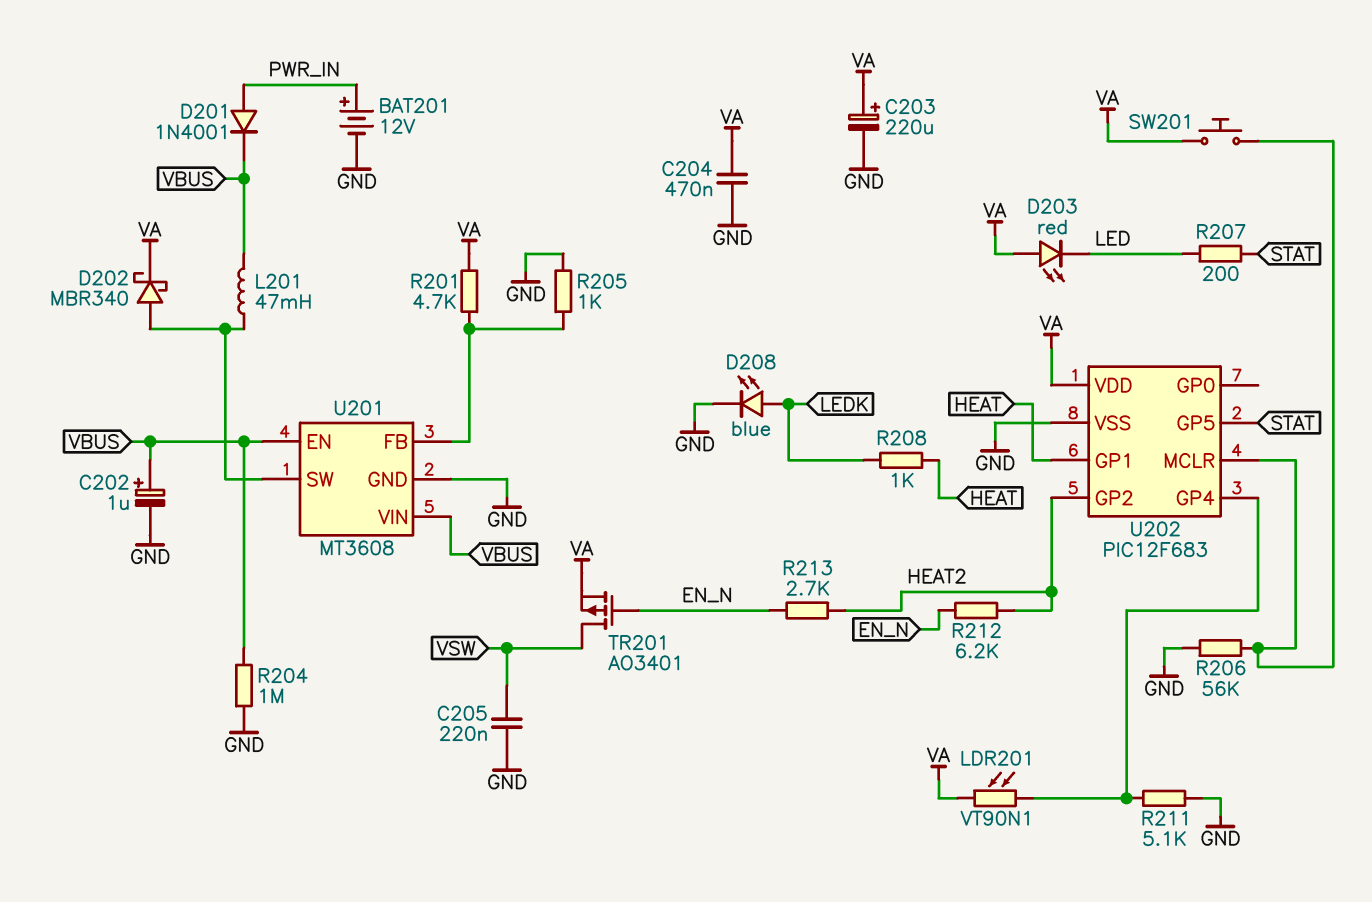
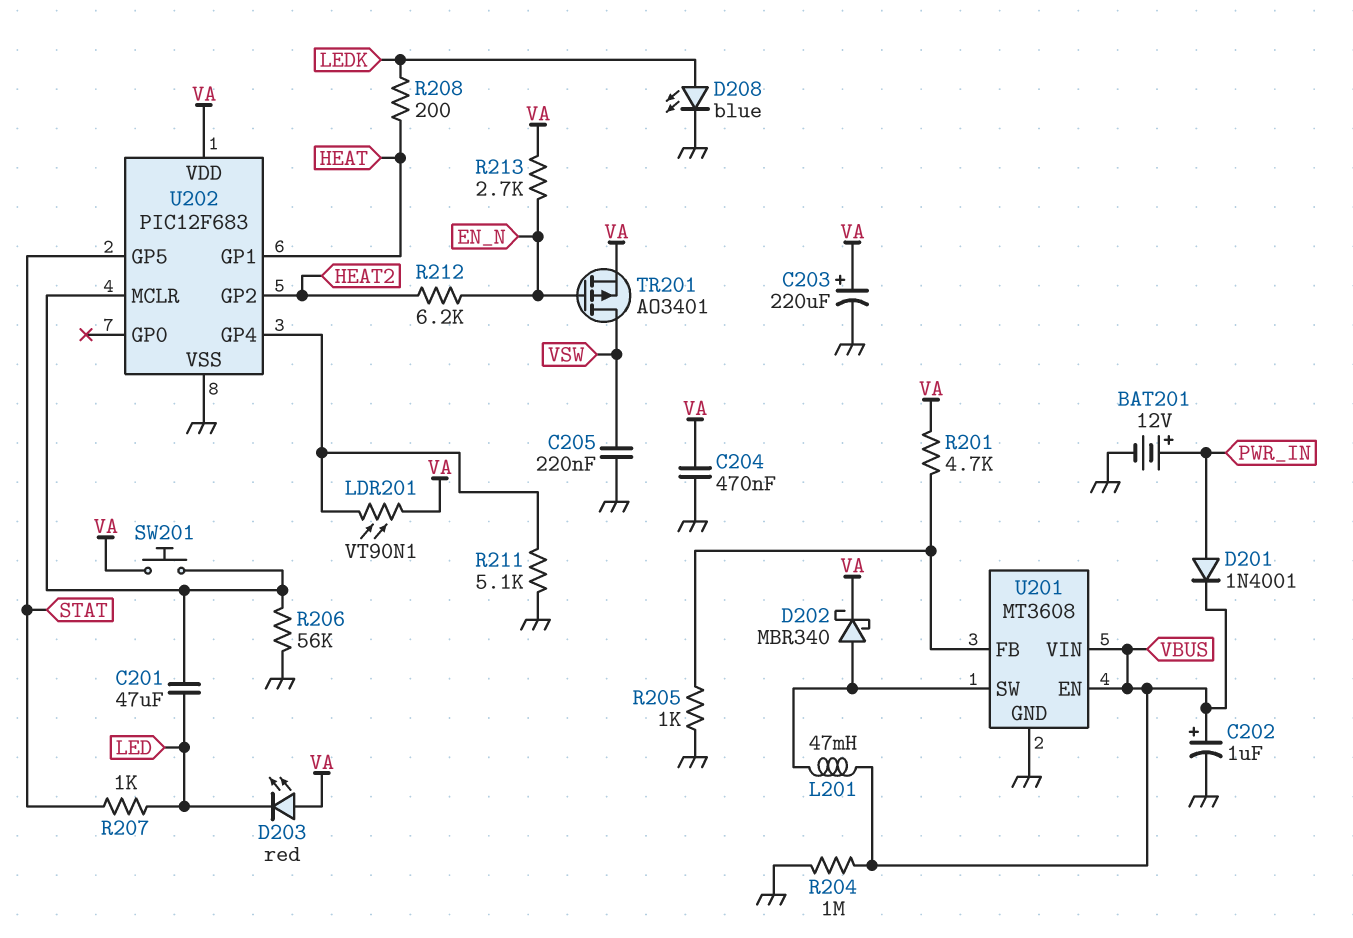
C201: none -> 47uF (LED, U202/MCLR)
R207: 200 (LED, STAT) -> 1k (LED, STAT)
R208: 1k (HEAT, LEDK) -> 200 (HEAT, LEDK)
R213: 2.7k (EN_N, HEAT2) -> 2.7k (EN_N, VA)

